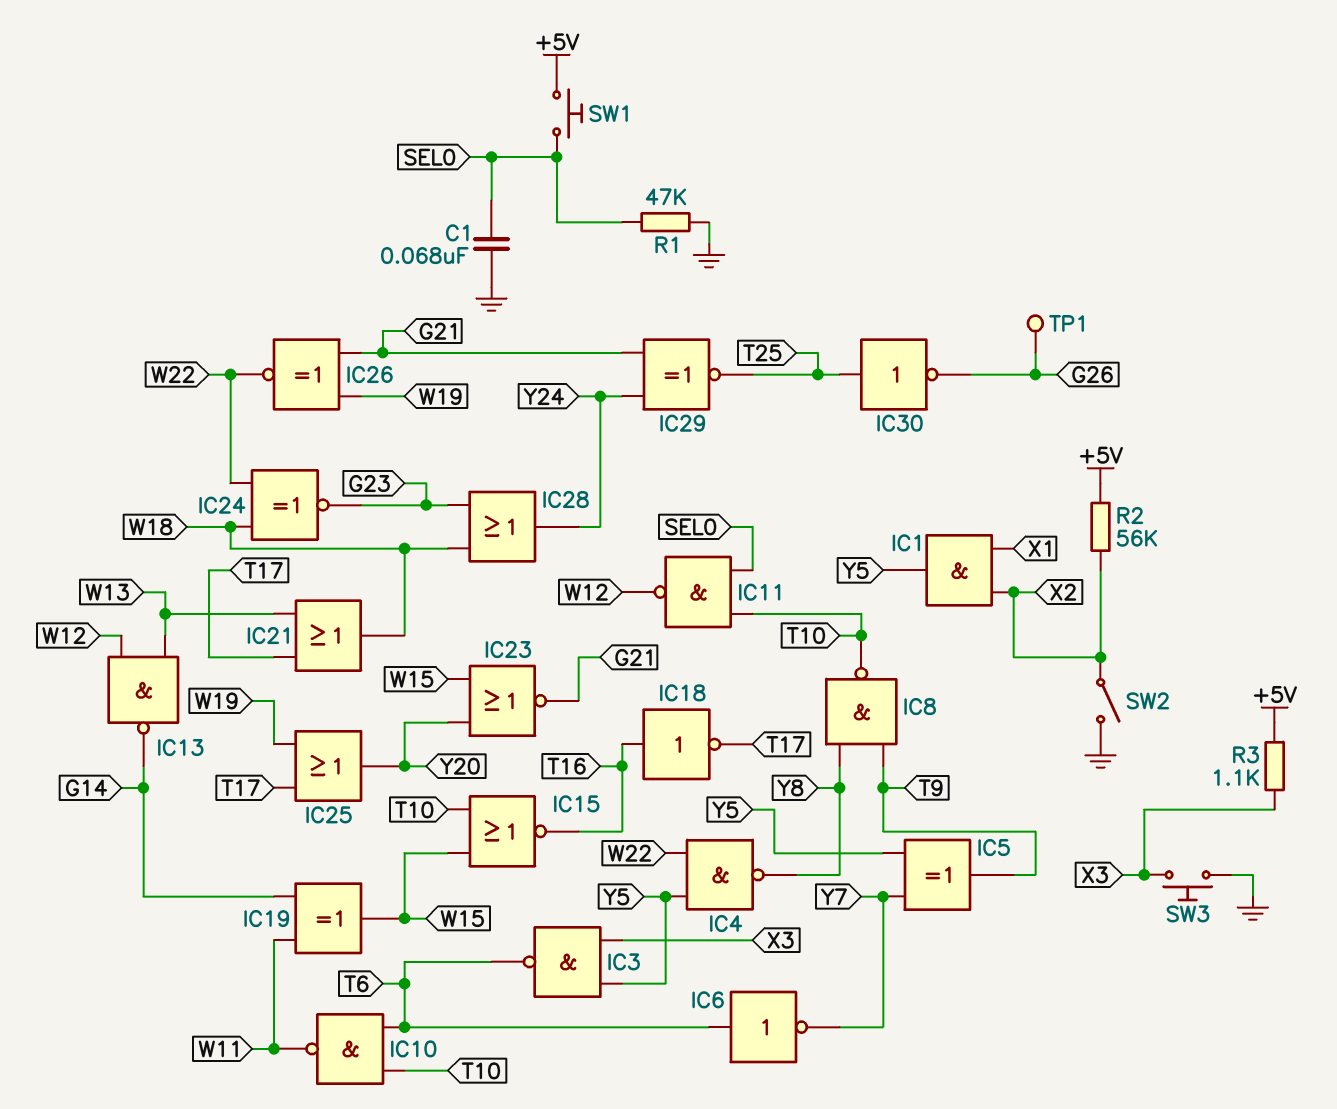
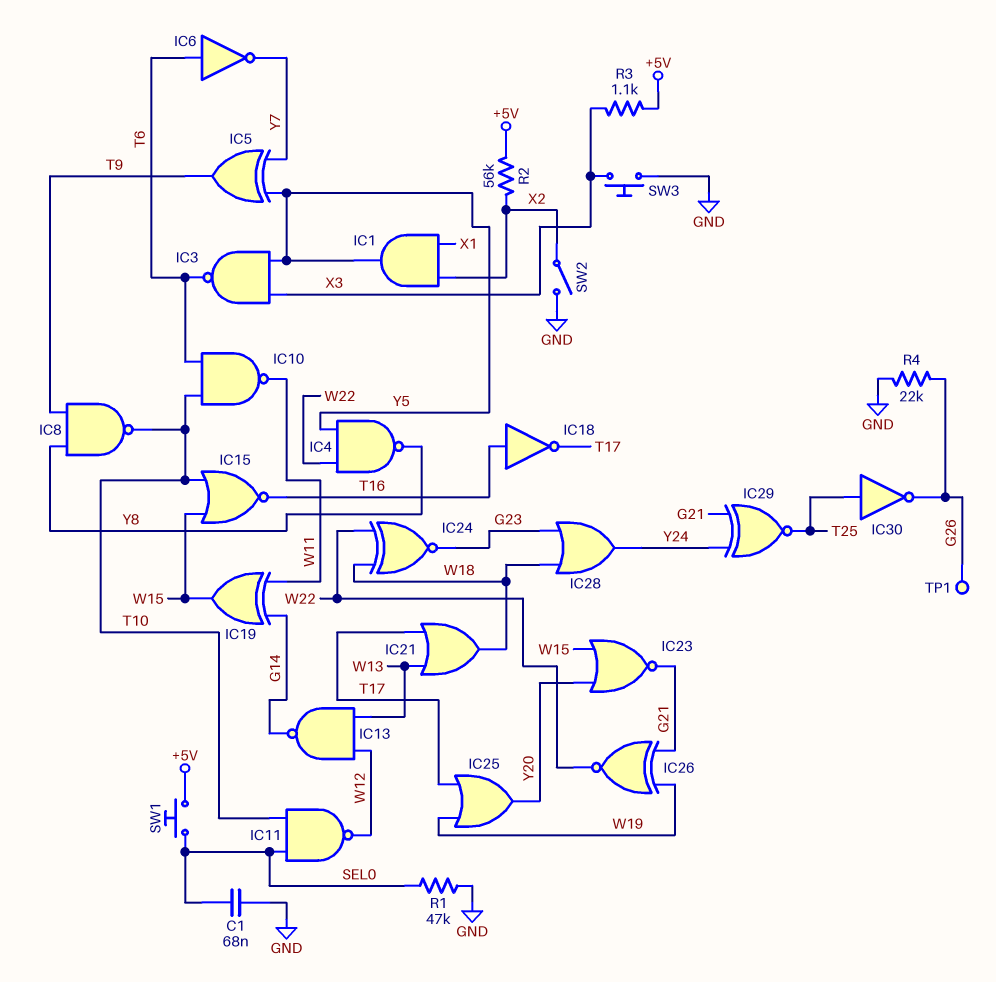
R4: none -> 22k (G26, GND)

